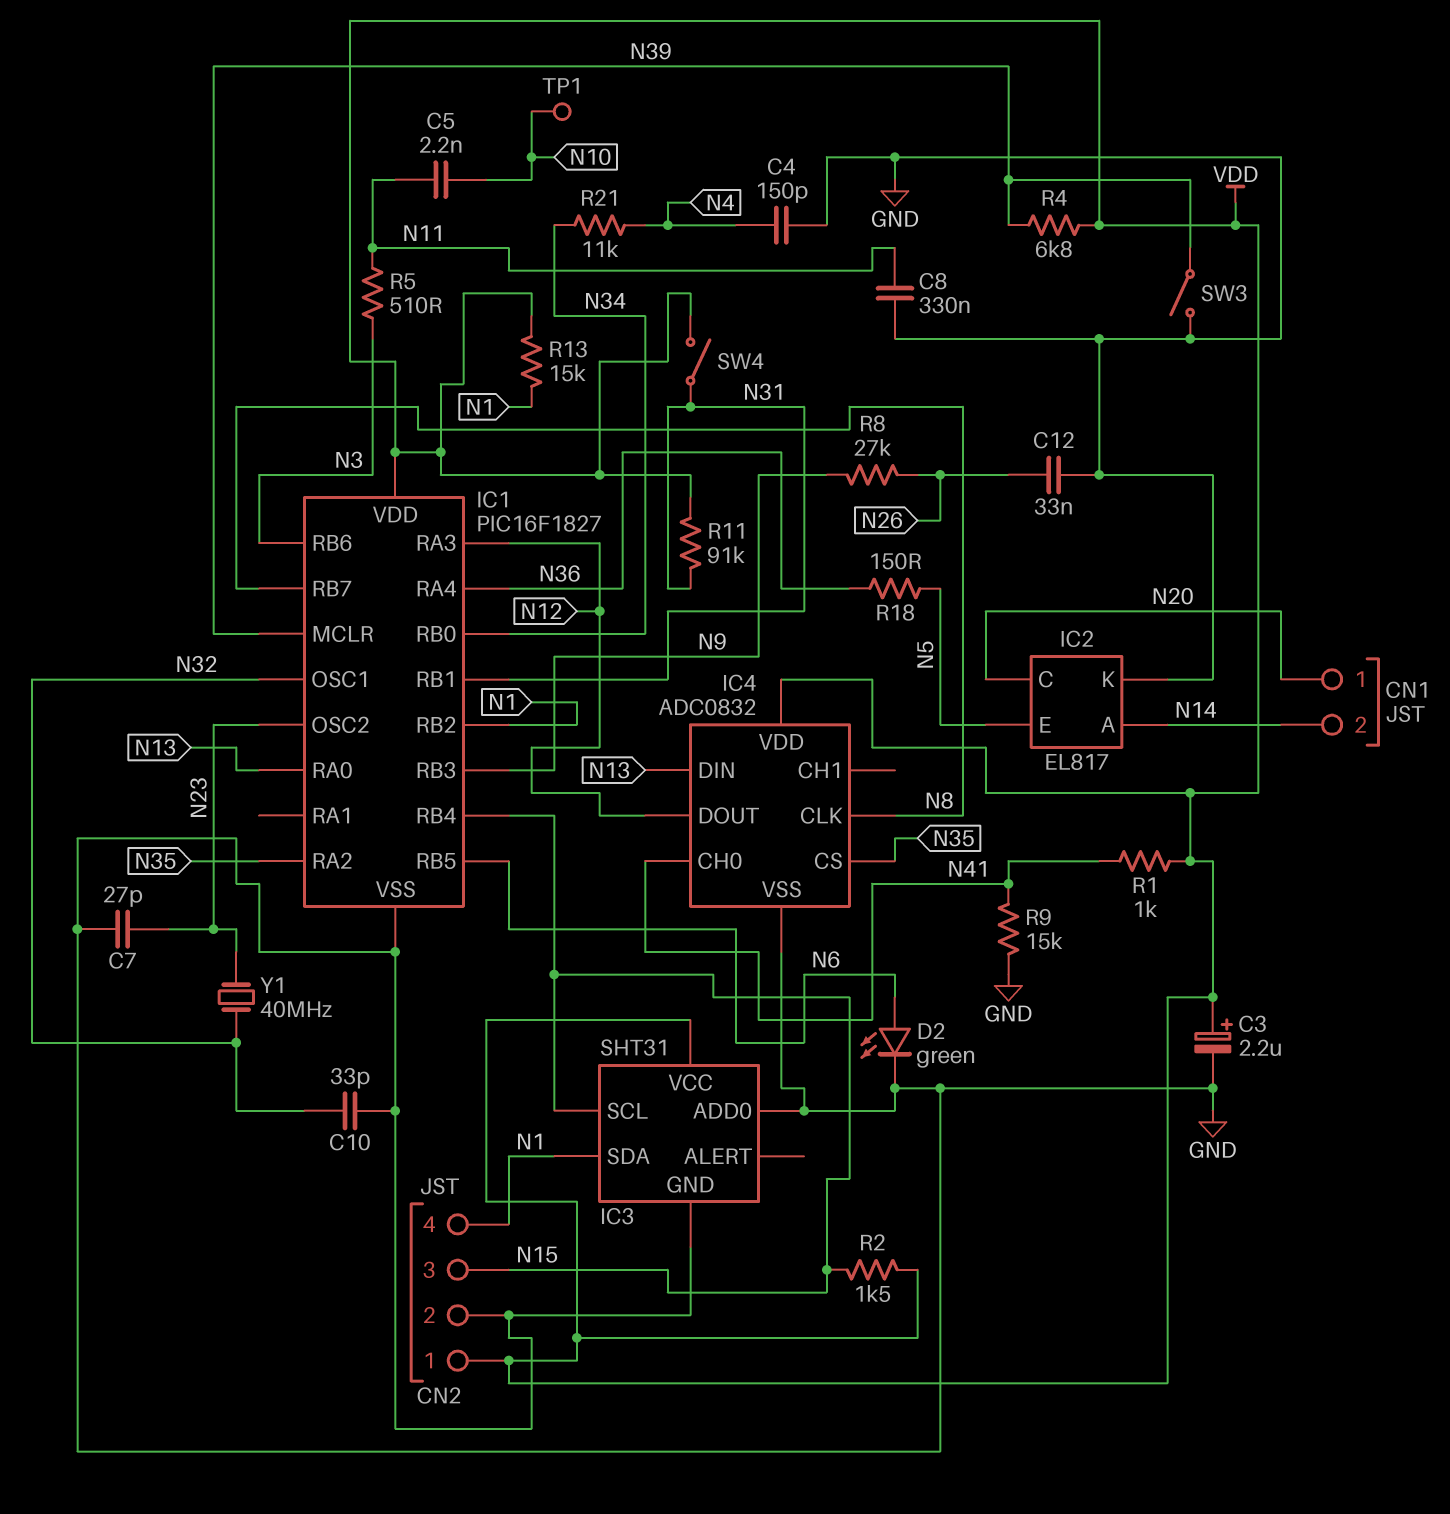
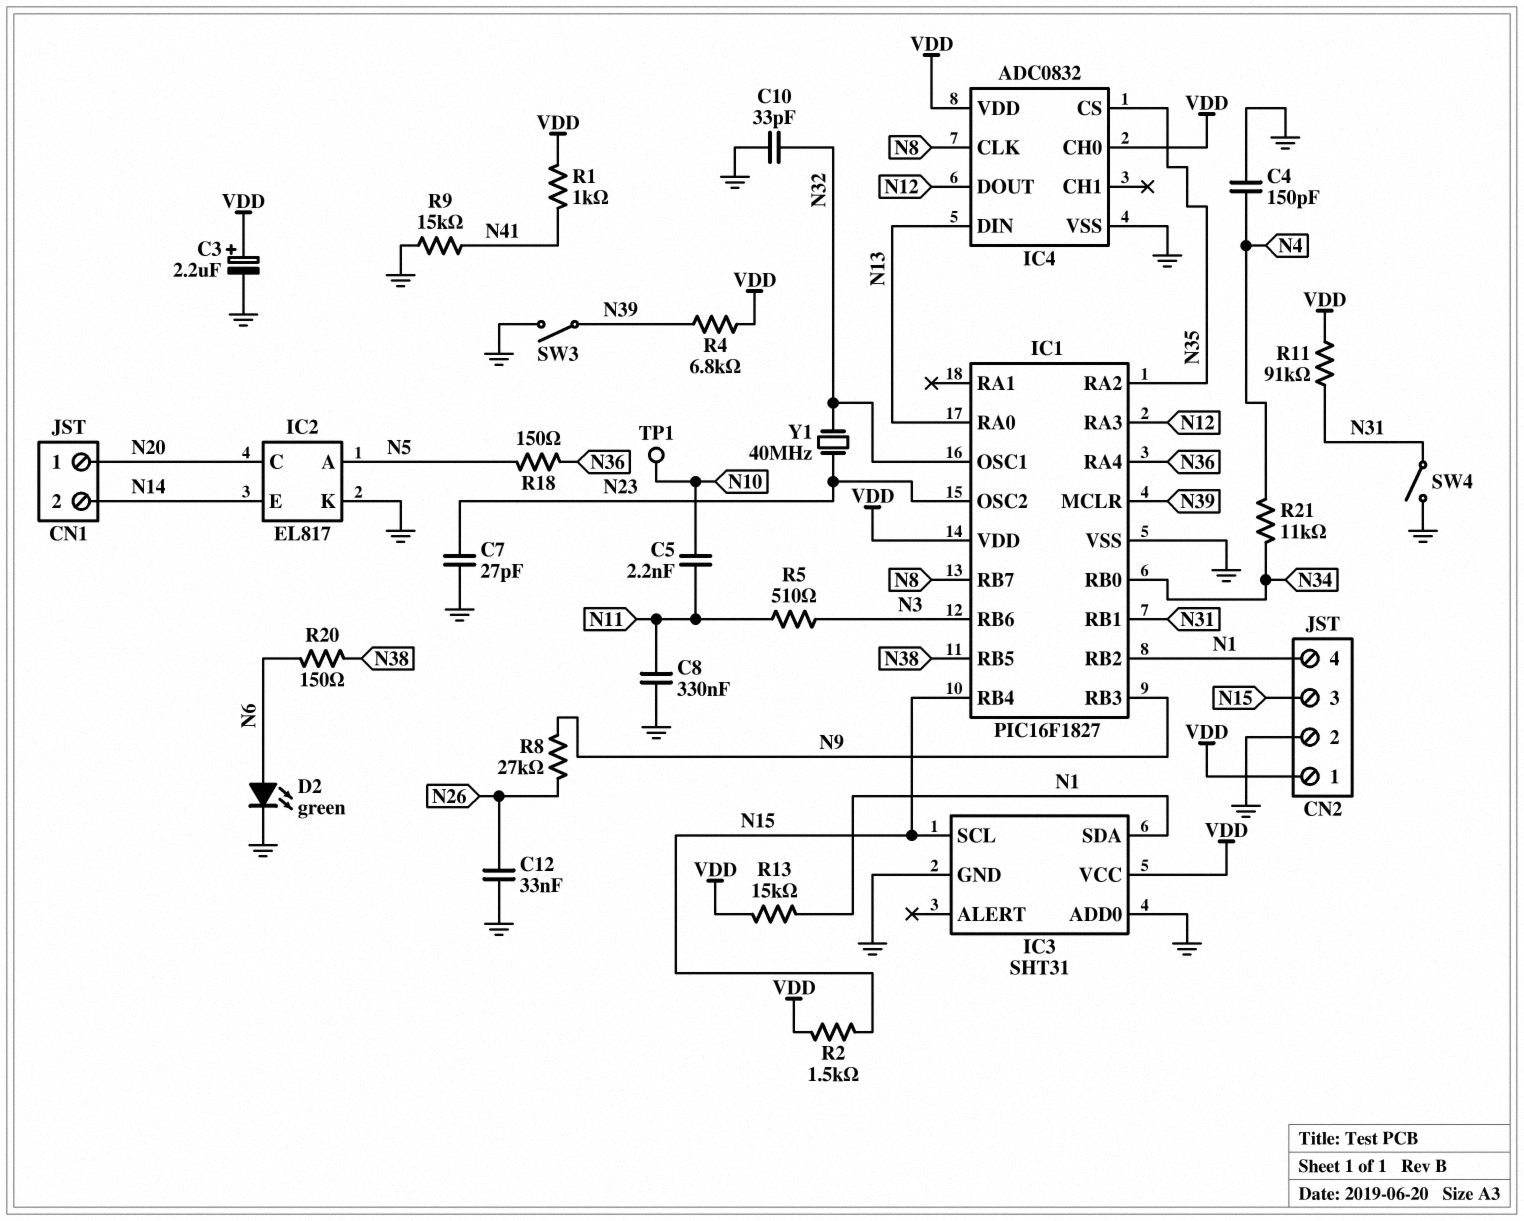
IC1 pin RB5: N6 -> N38
IC2 pin A: N14 -> N5
IC2 pin E: N5 -> N14
IC4 pin CH0: N41 -> VDD
R20: none -> 150 (N6, N38)
SW4: switch (N31, VDD) -> switch (GND, N31)

